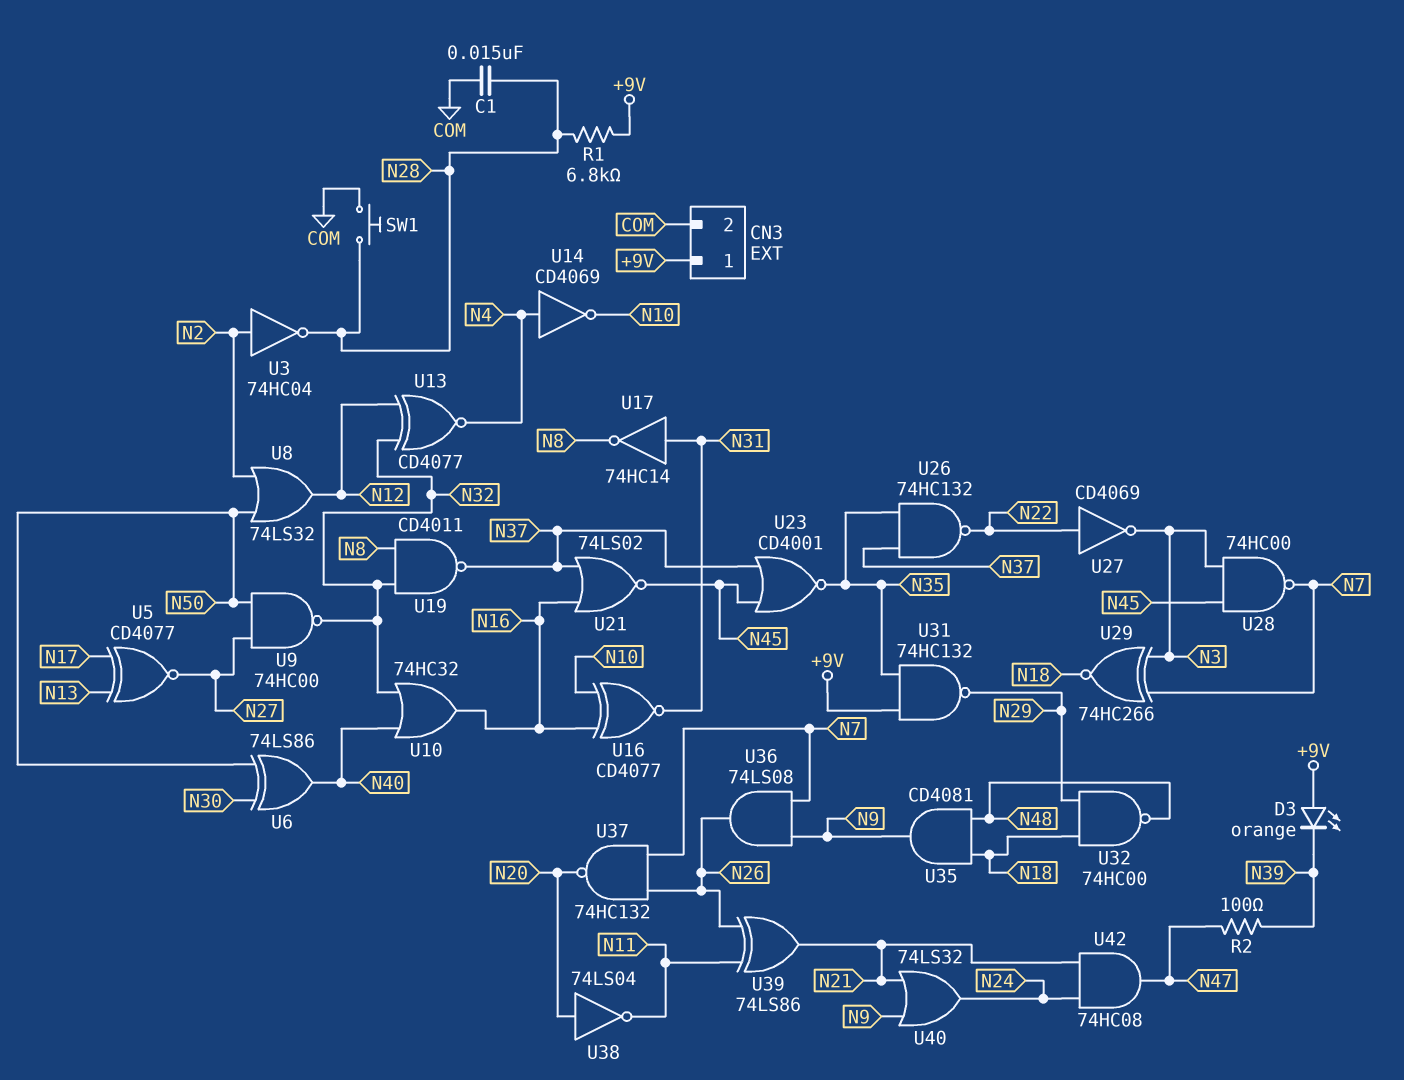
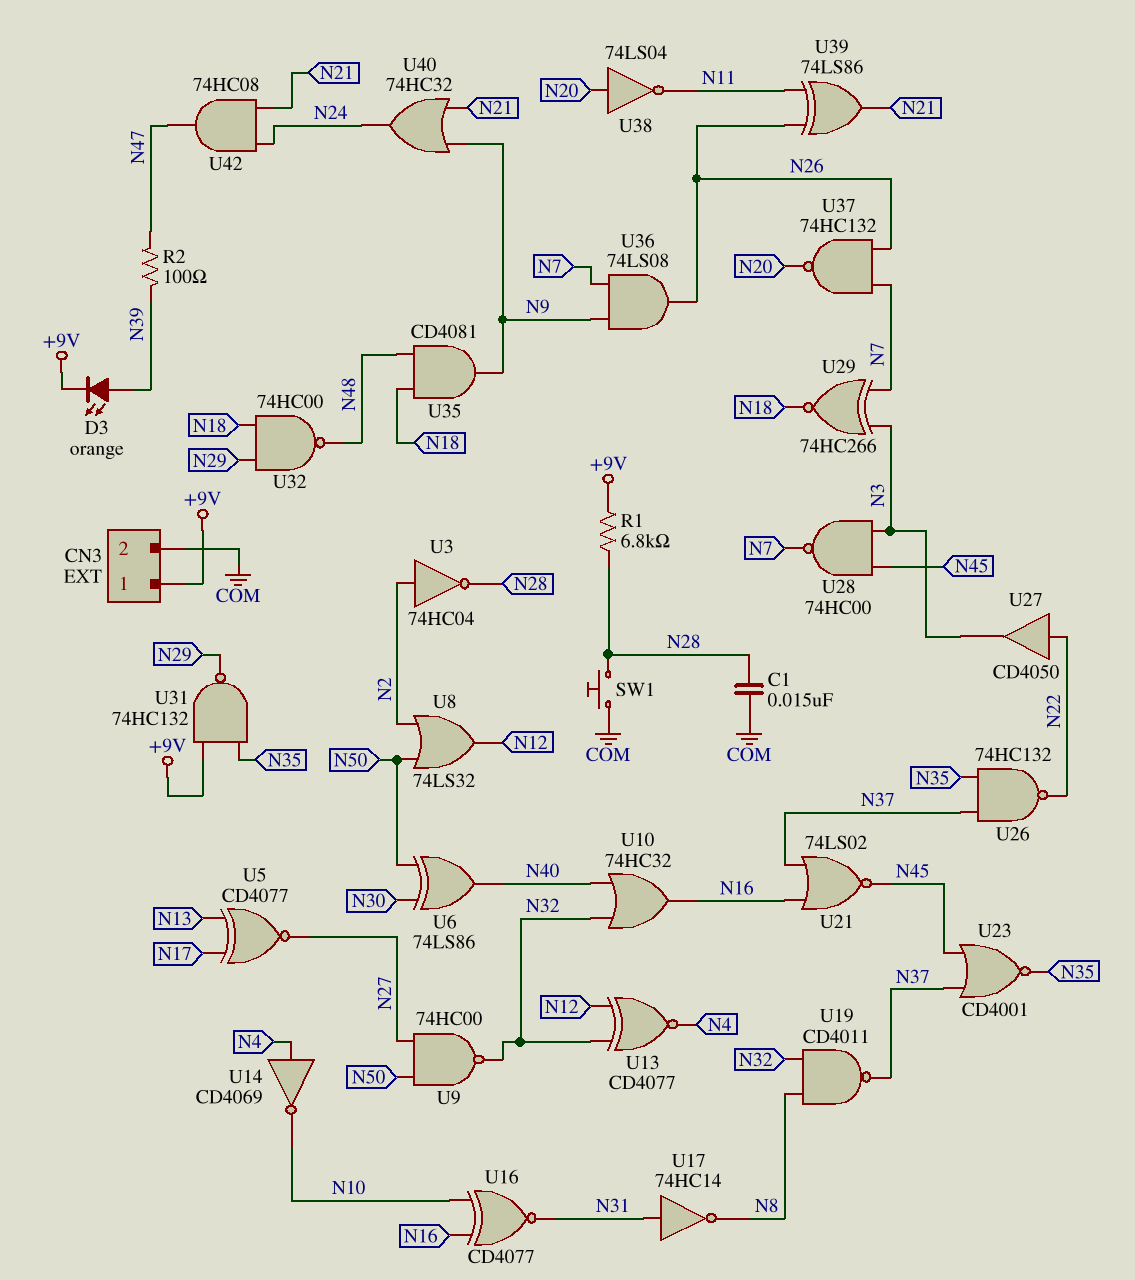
D3: LED orange (A +9V, K N39) -> LED orange (A N39, K +9V)
U27: NOT CD4069 (in N22, out N3) -> buffer CD4050 (in N22, out N3)
U40: OR 74LS32 (in N9, in N21, out N24) -> OR 74HC32 (in N9, in N21, out N24)

